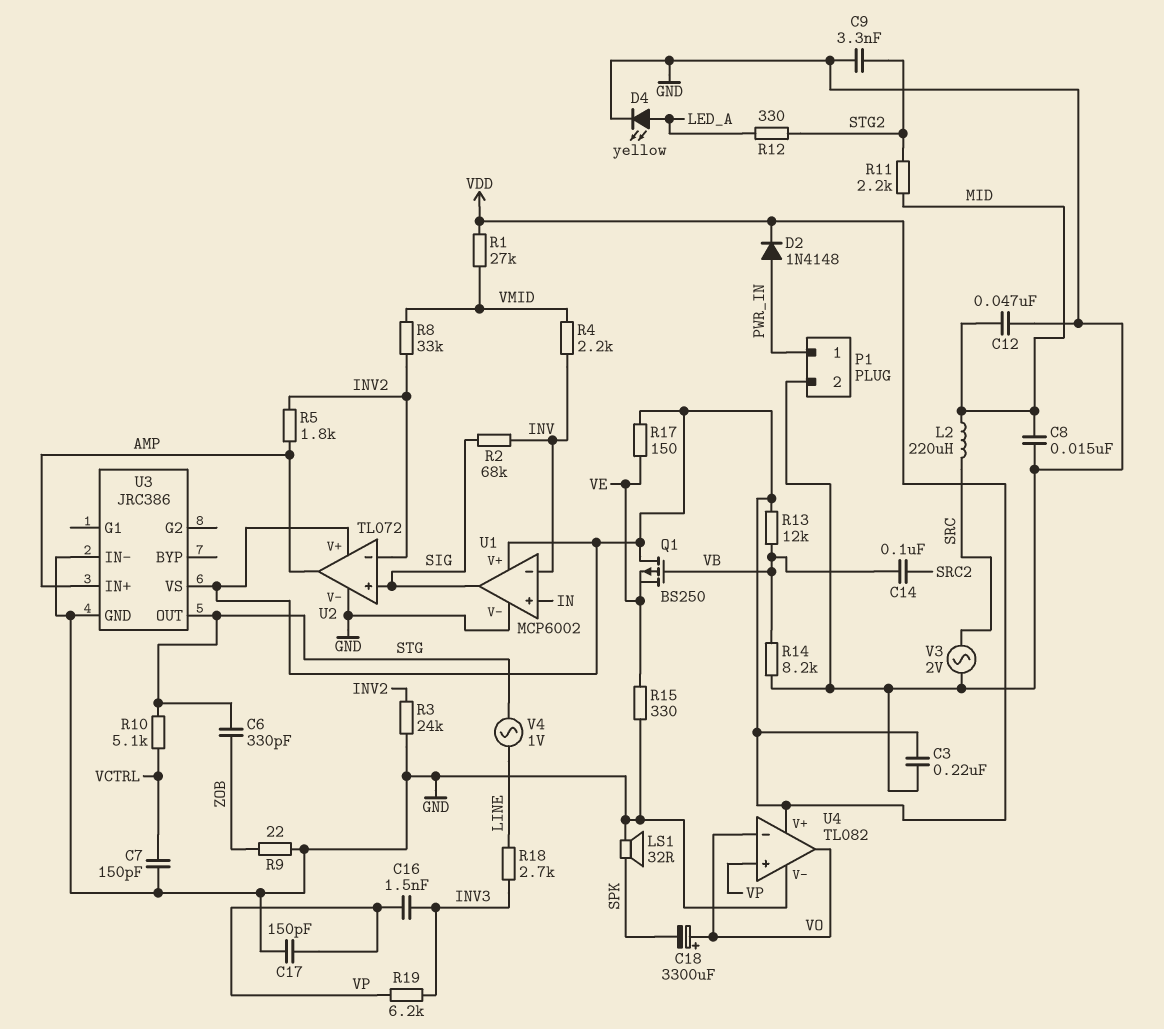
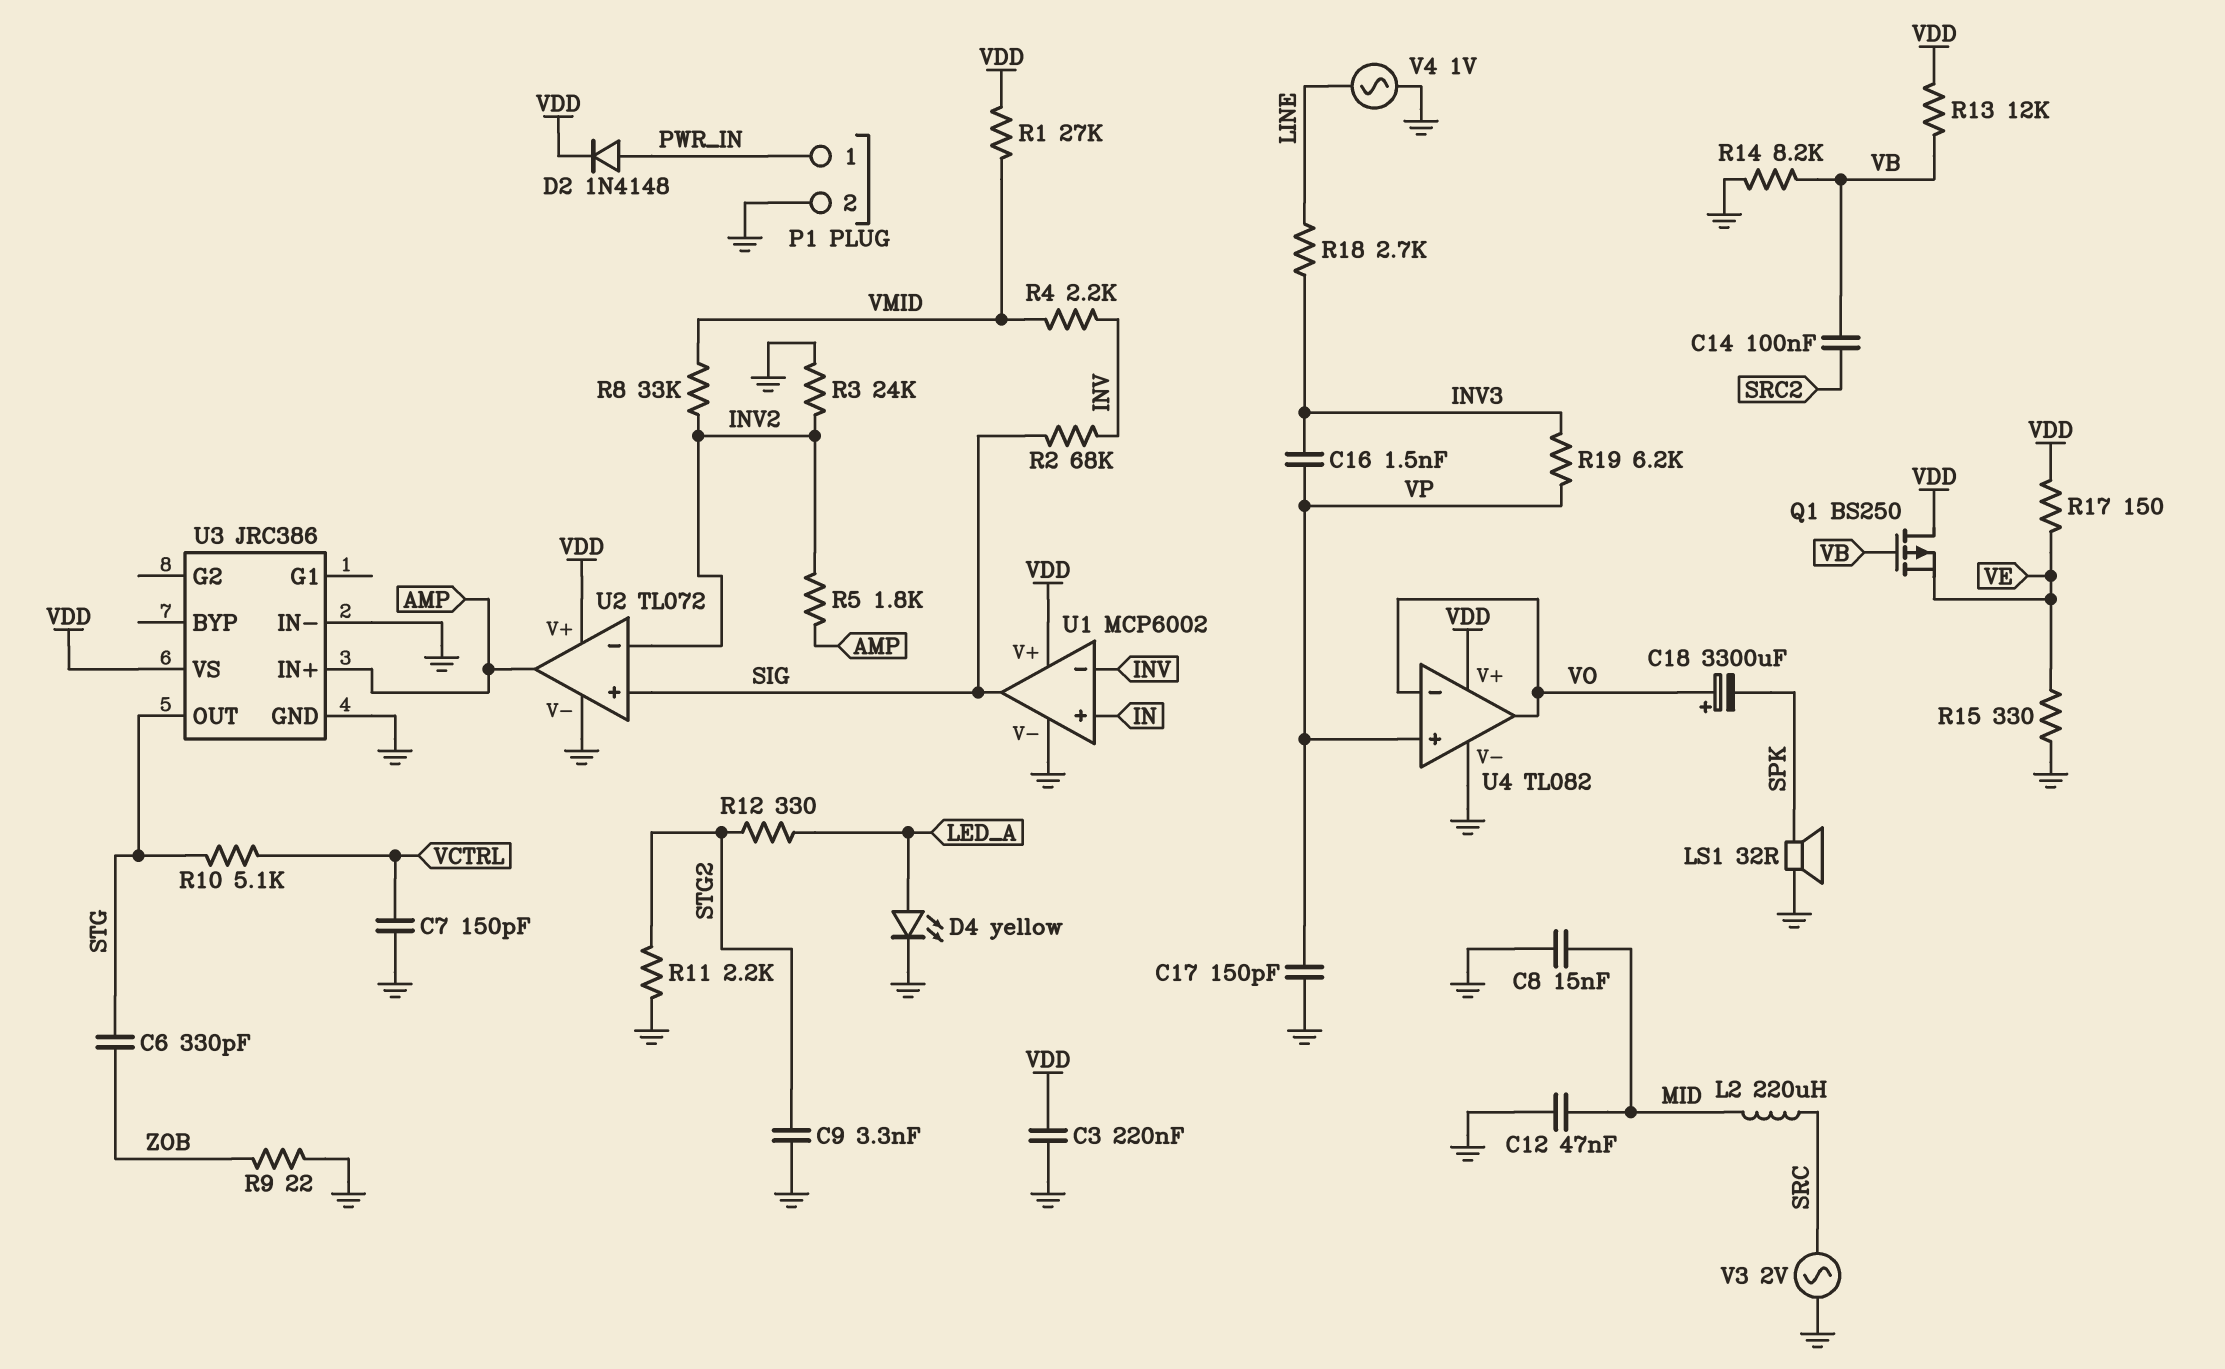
R11: 2.2k (MID, STG2) -> 2.2k (GND, STG2)
V4: AC 1V (LINE, STG) -> AC 1V (GND, LINE)

